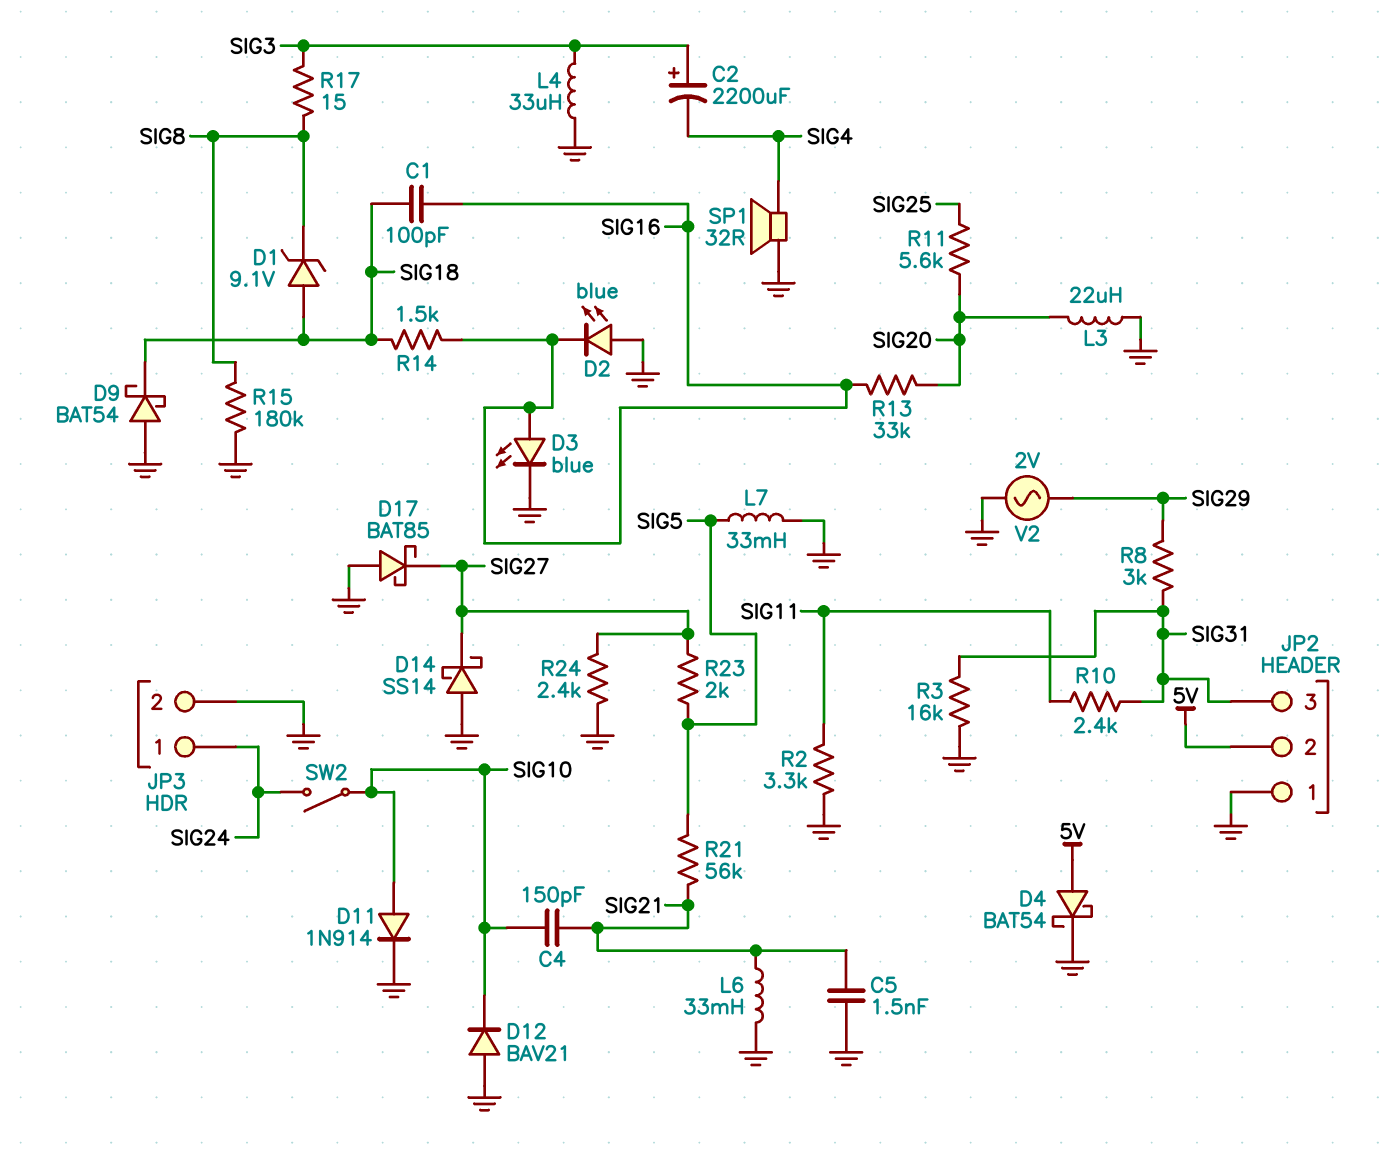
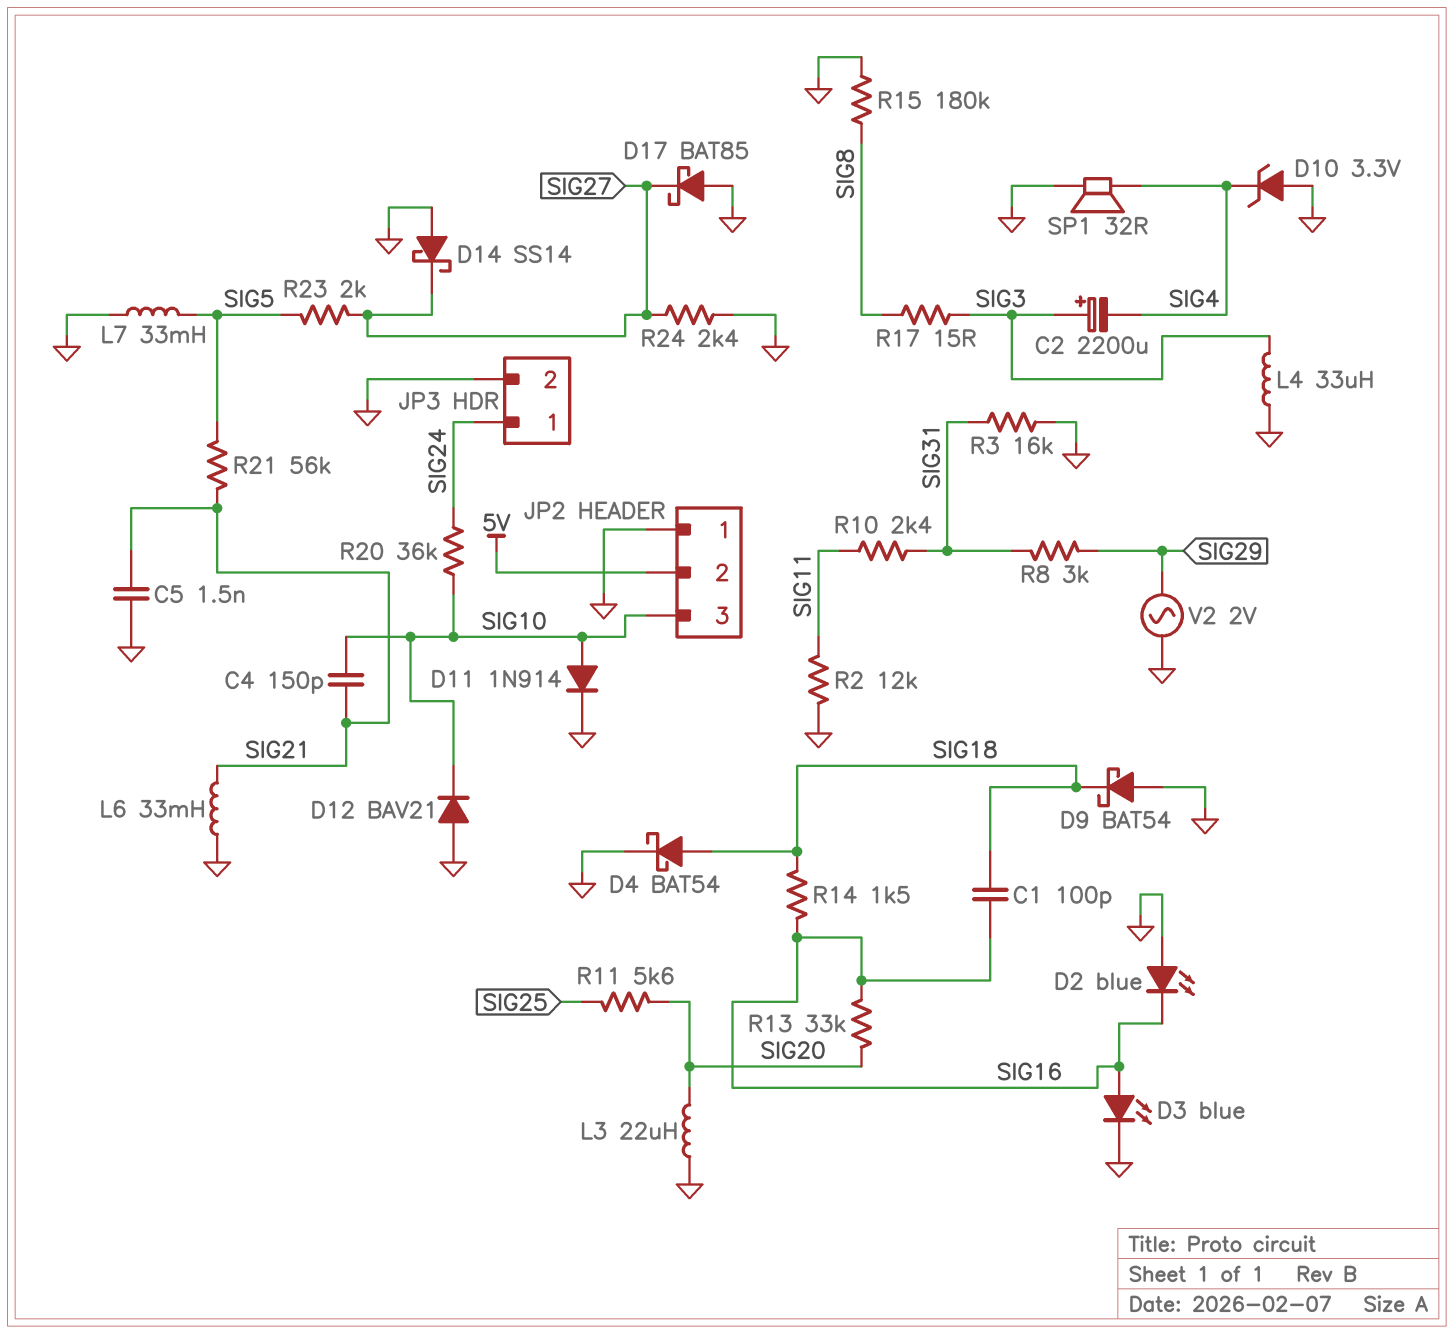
D1: zener 9.1V (A SIG18, K SIG8) -> none
D4: schottky BAT54 (A 5V, K GND) -> schottky BAT54 (A SIG18, K GND)
D10: none -> zener 3.3V (A GND, K SIG4)
JP2 pin 3: SIG31 -> SIG10
R2: 3.3k (GND, SIG11) -> 12k (GND, SIG11)
R20: none -> 36k (SIG10, SIG24)
SW2: switch (SIG10, SIG24) -> none

